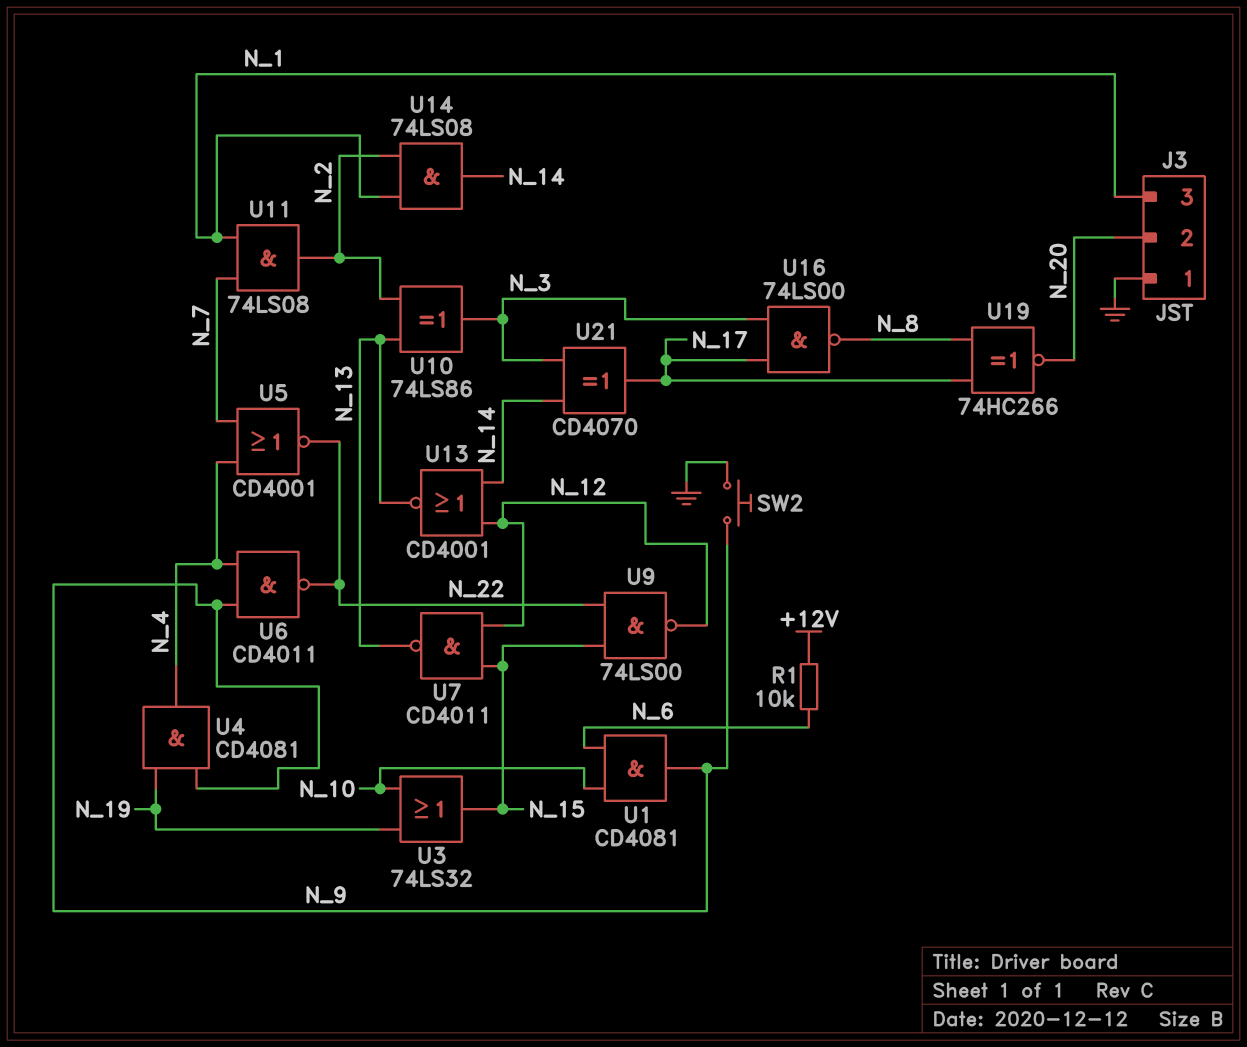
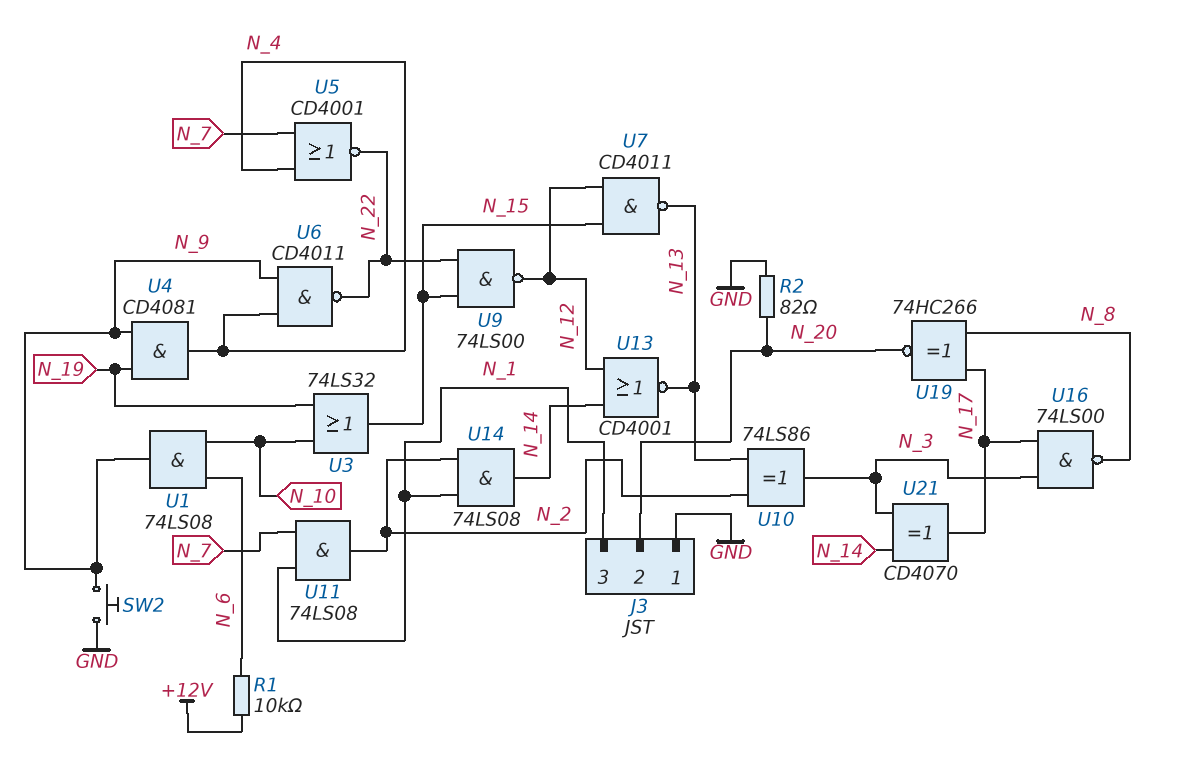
R2: none -> 82 (GND, N_20)
U1: AND CD4081 (in N_6, in N_10, out N_9) -> AND 74LS08 (in N_6, in N_10, out N_9)

